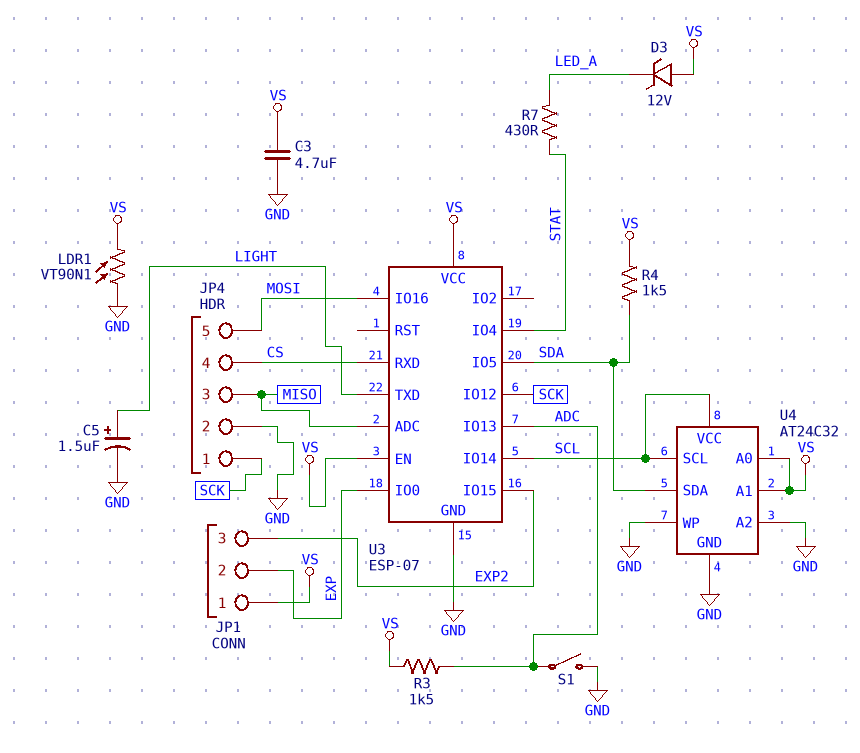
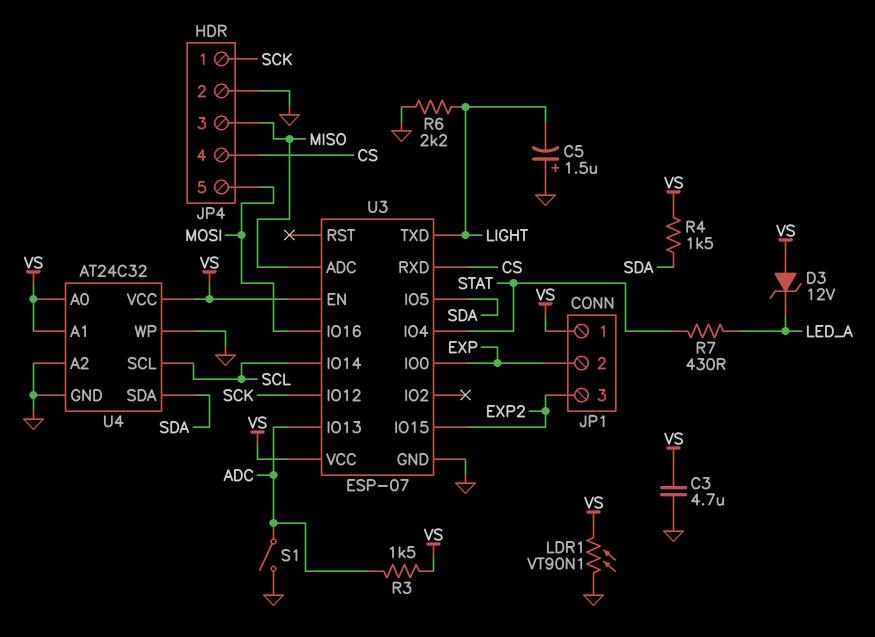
C5: 1.5uF (plus LIGHT, minus GND) -> 1.5uF (plus GND, minus LIGHT)
R6: none -> 2.2k (GND, LIGHT)
U4 pin VCC: SCL -> VS

